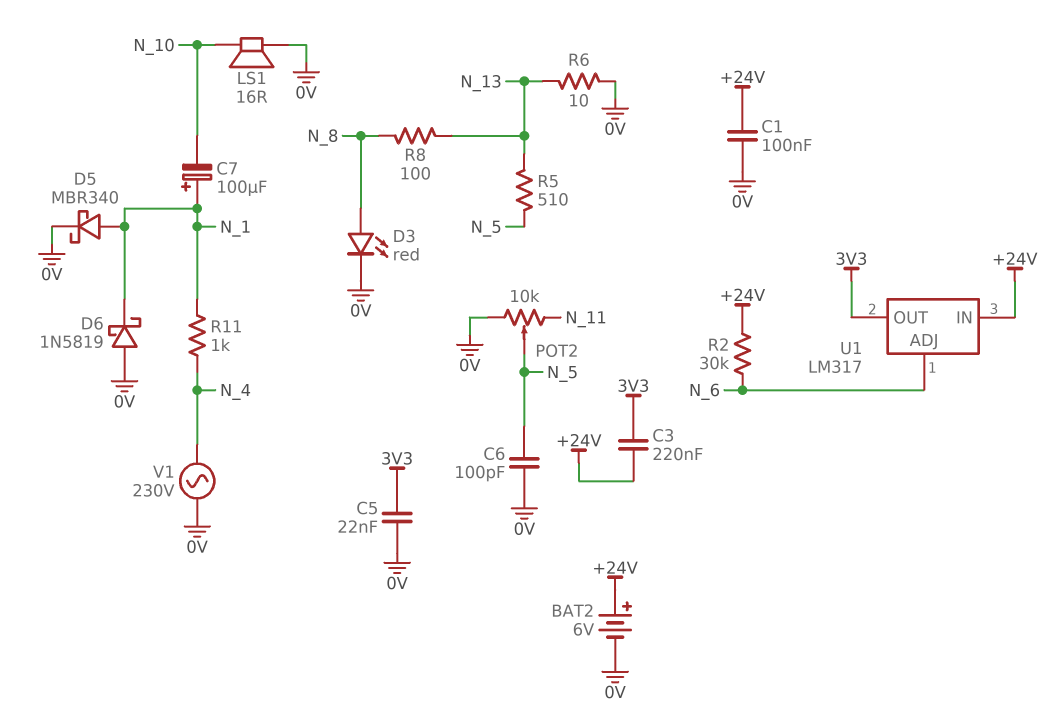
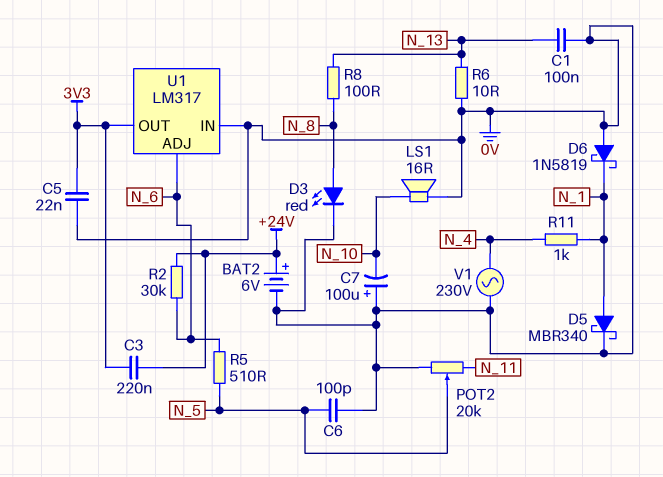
C1: 100nF (+24V, 0V) -> 100nF (0V, N_13)
C7: 100uF (plus N_1, minus N_10) -> 100uF (plus 0V, minus N_10)
POT2: 10k (0V, N_11, wiper N_5) -> 20k (0V, N_11, wiper N_5)
R5: 510 (N_5, N_13) -> 510 (N_5, N_6)
U1 pin IN: +24V -> 0V

